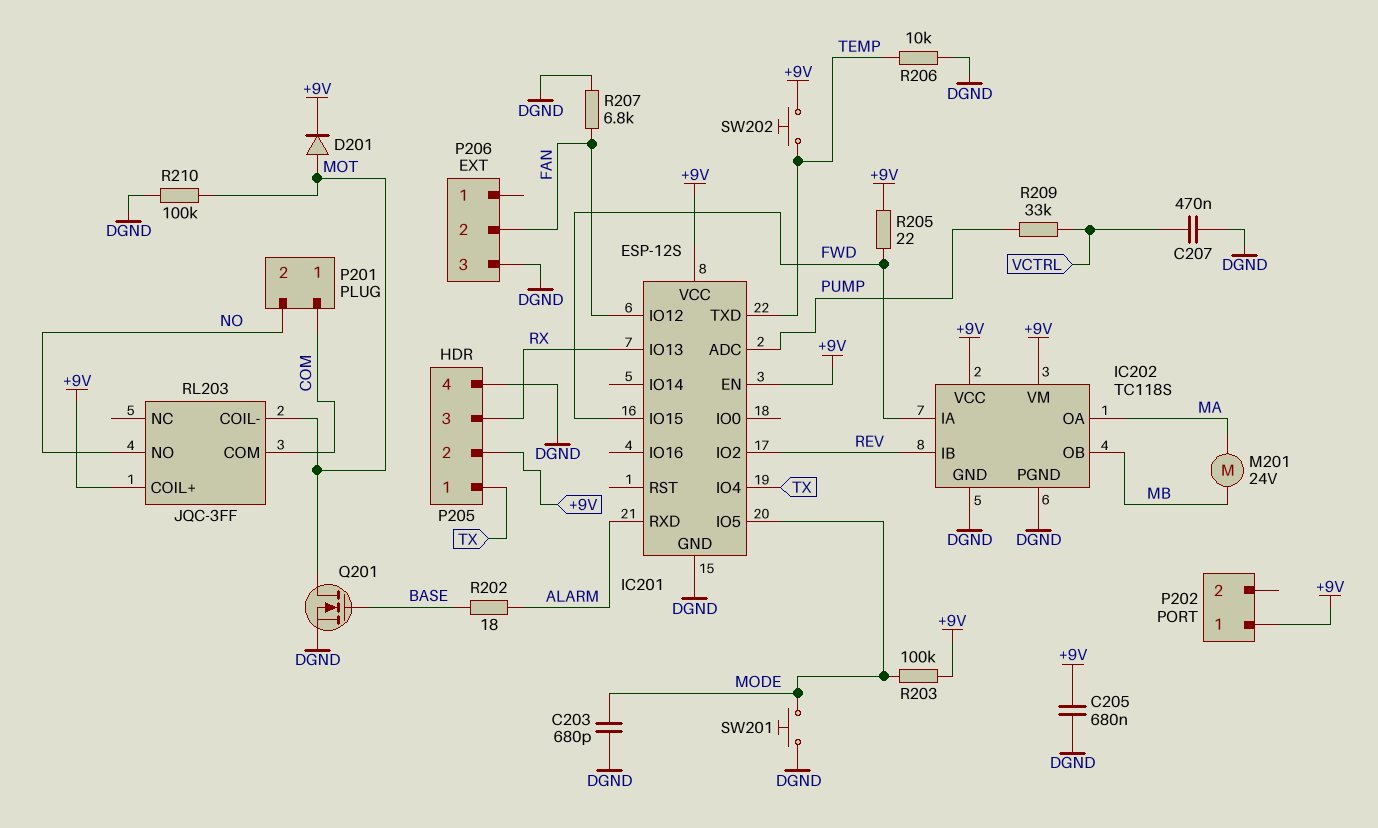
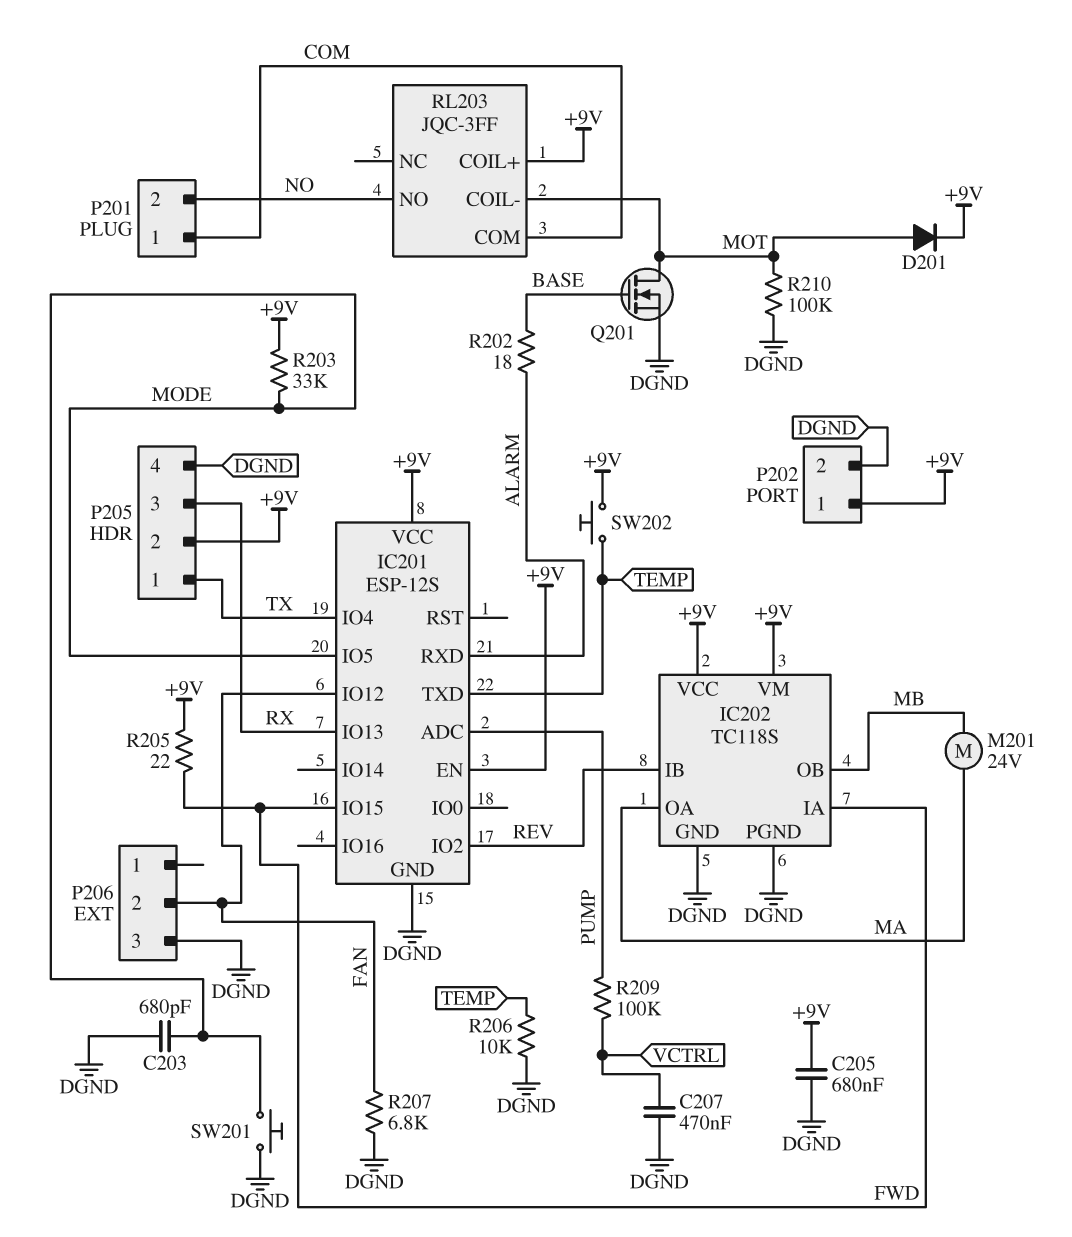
P202 pin 2: none -> DGND
R203: 100k (+9V, MODE) -> 33k (+9V, MODE)
R209: 33k (PUMP, VCTRL) -> 100k (PUMP, VCTRL)

